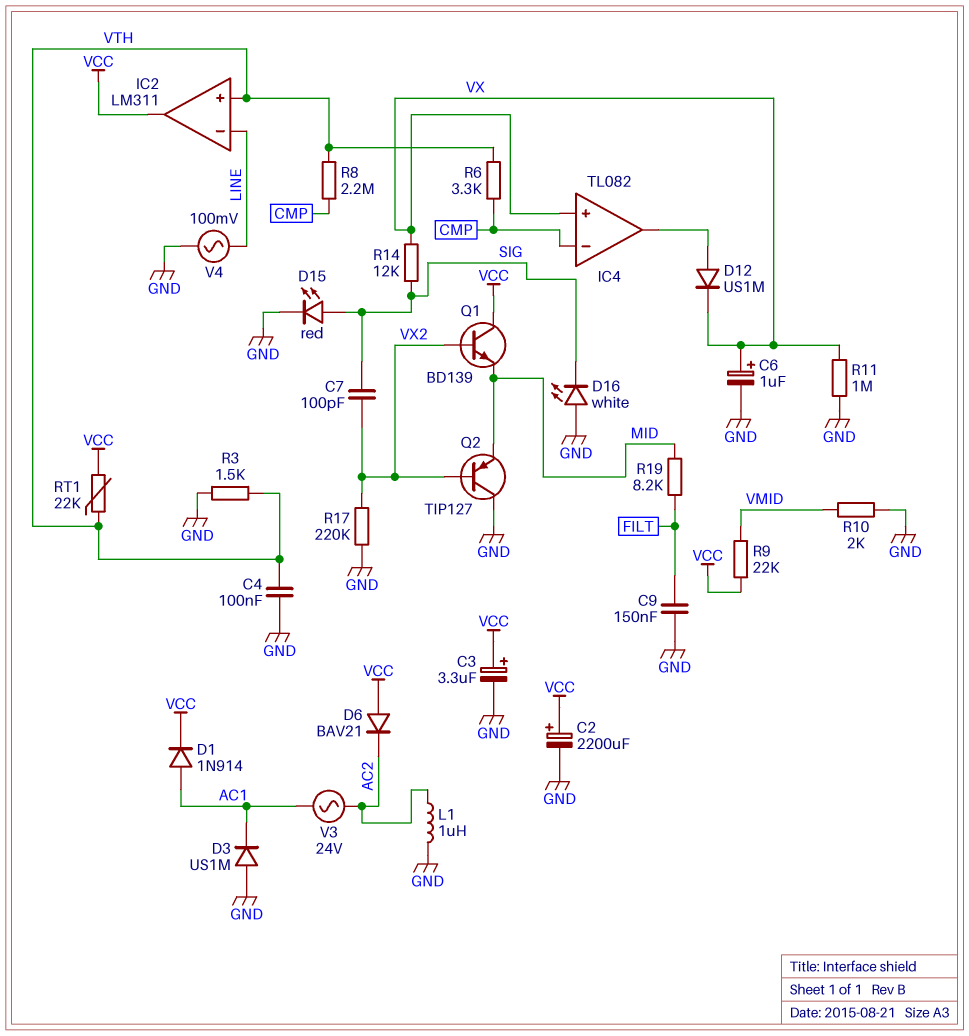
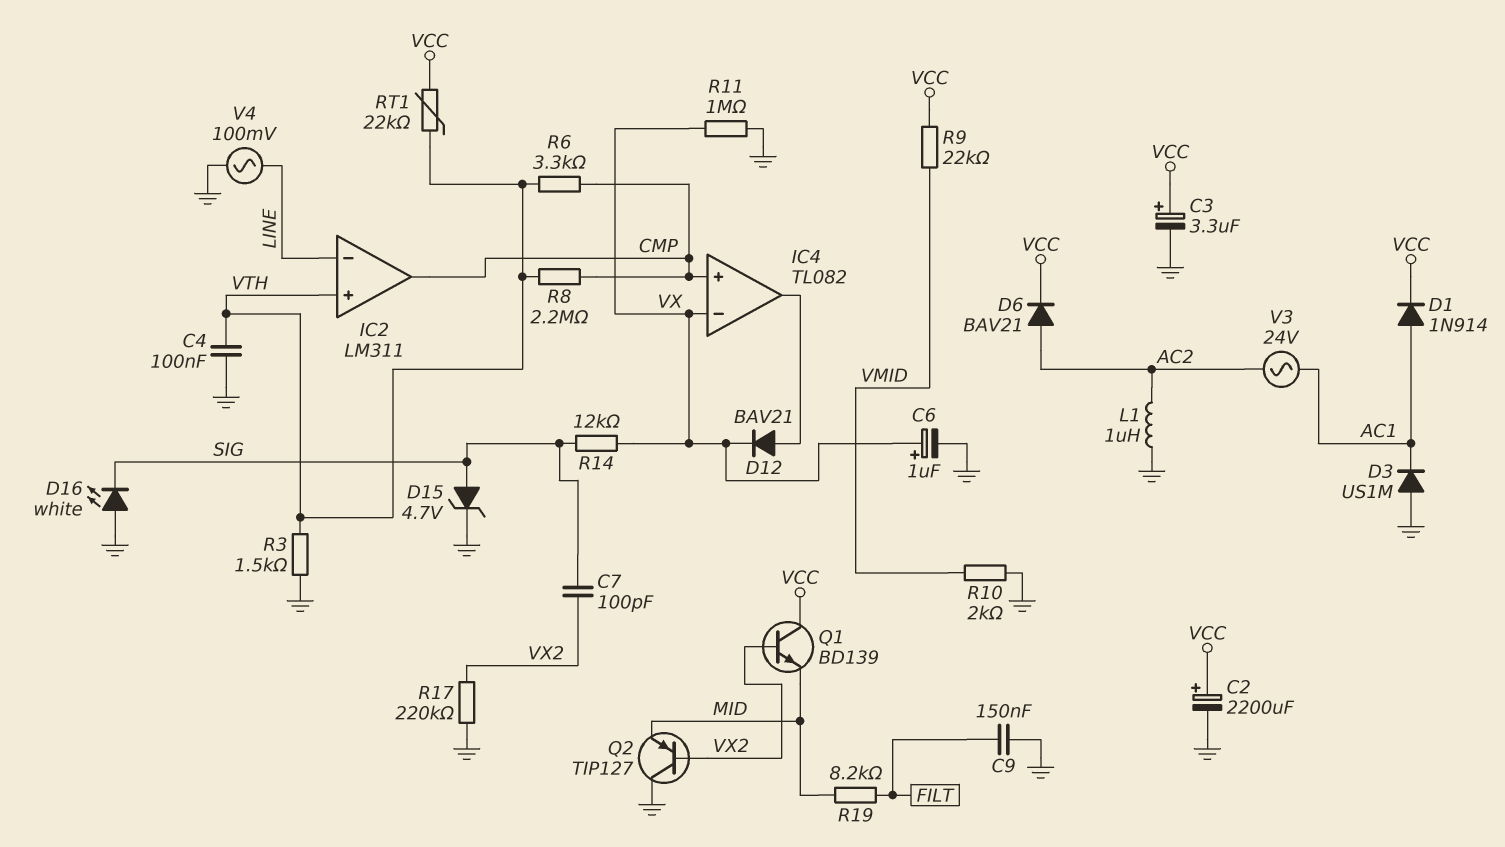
D6: diode BAV21 (A VCC, K AC2) -> diode BAV21 (A AC2, K VCC)
D12: diode US1M (A IC4/out, K VX) -> diode BAV21 (A IC4/out, K VX)
D15: LED red (A SIG, K GND) -> zener 4.7V (A SIG, K GND)
IC2 pin out: VCC -> CMP
IC4 pin in+: VX -> CMP
IC4 pin in-: CMP -> VX

